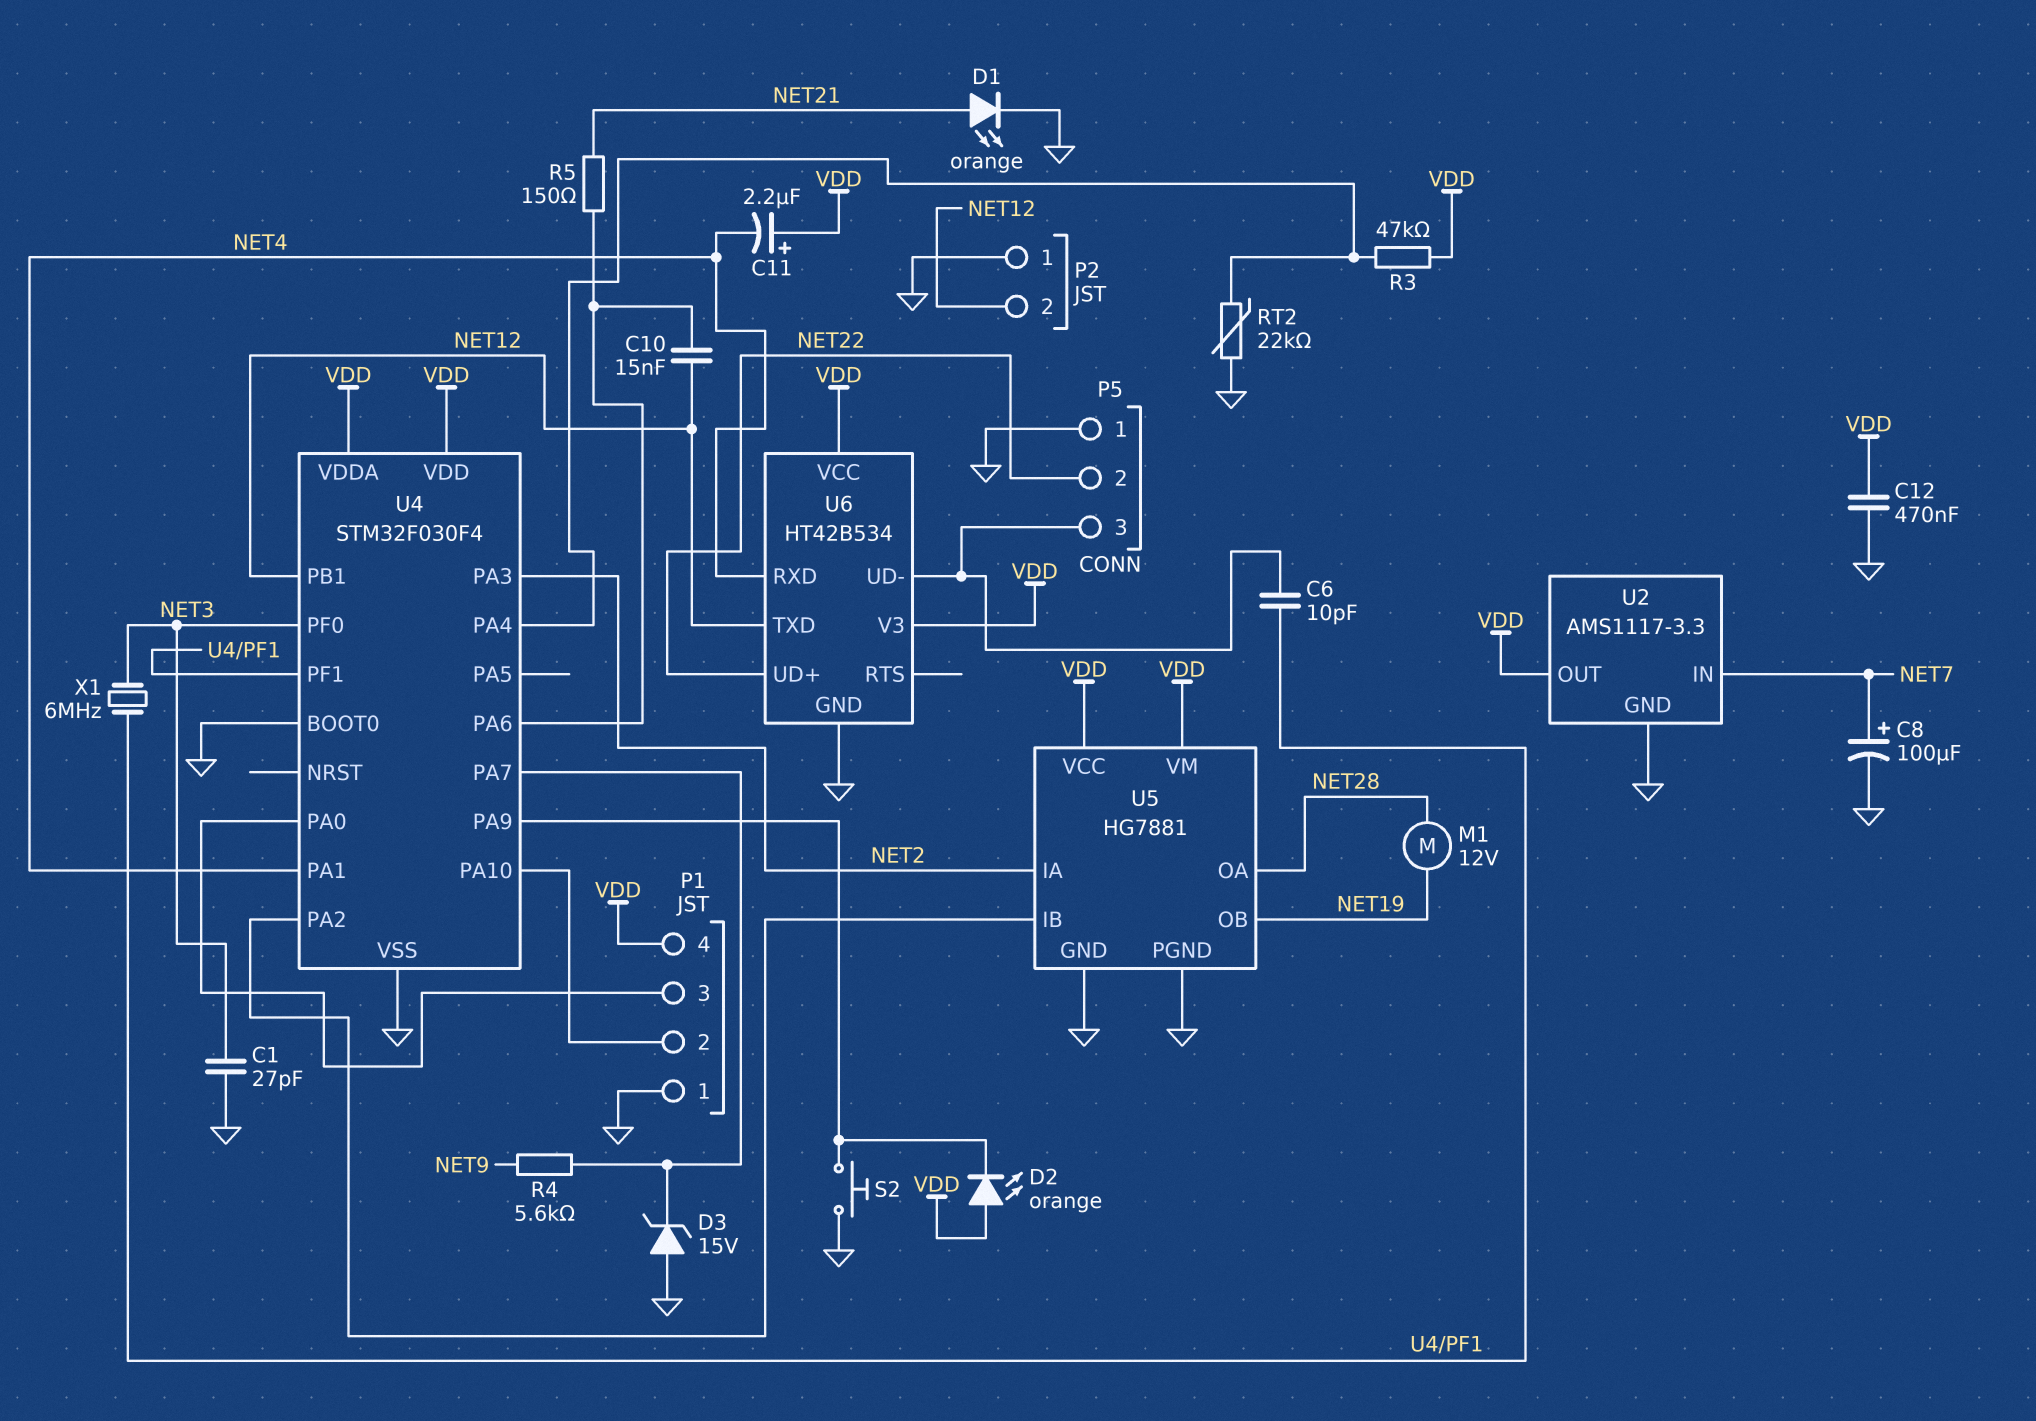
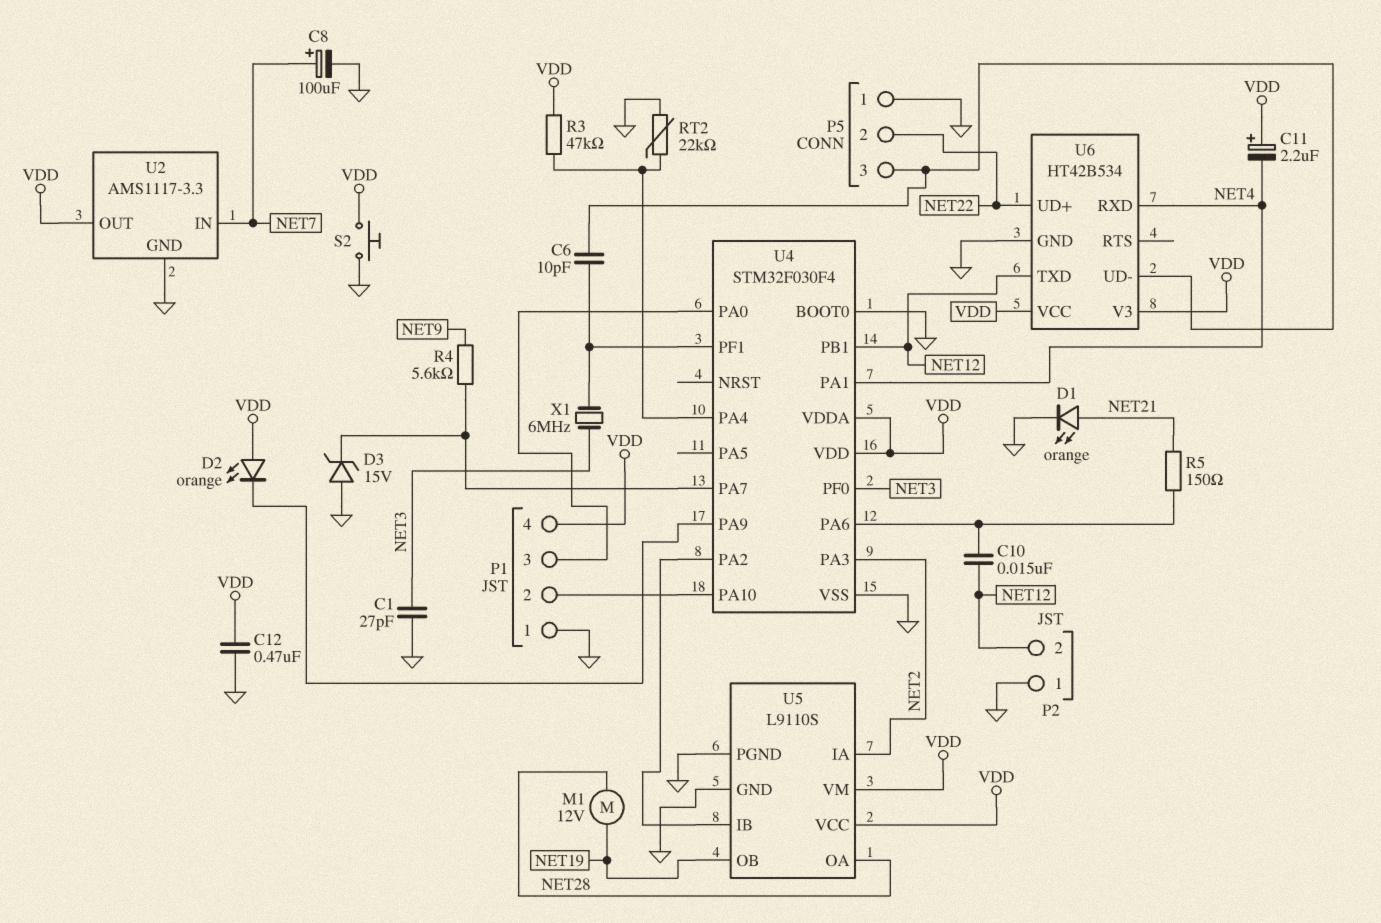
S2: button (GND, U4/PA9) -> button (GND, VDD)
U5: HG7881 -> L9110S

